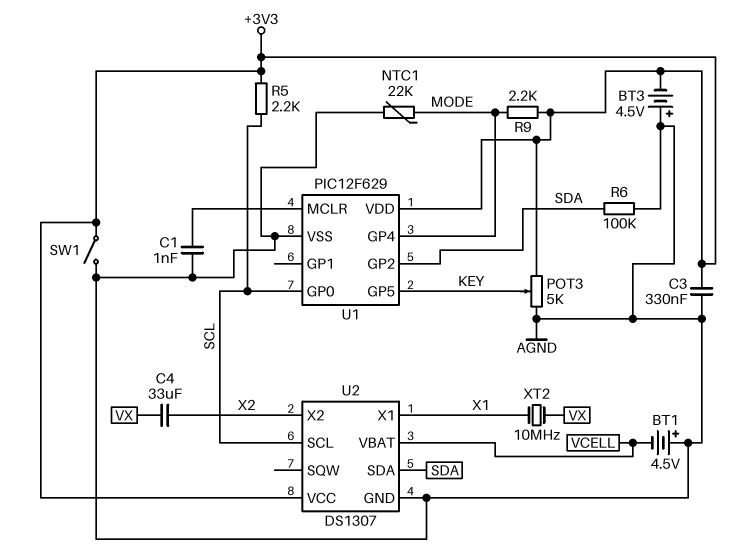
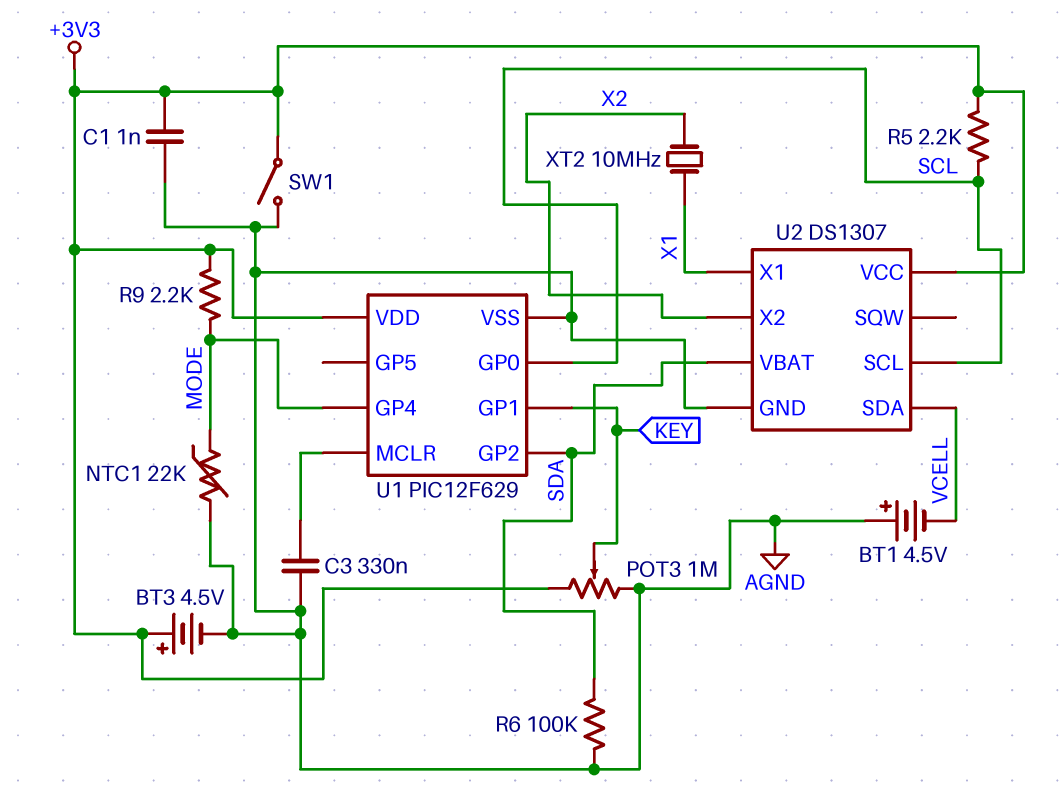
BT3: 4.5V (plus AGND, minus +3V3) -> 4.5V (plus +3V3, minus AGND)
C1: 1nF (AGND, U1/MCLR) -> 1nF (+3V3, AGND)
C3: 330nF (+3V3, AGND) -> 330nF (AGND, U1/MCLR)
C4: 33uF (VX, X2) -> none
POT3: 5k (+3V3, AGND, wiper KEY) -> 1M (+3V3, AGND, wiper KEY)
U1 pin GP1: none -> KEY
U1 pin GP5: KEY -> none
U2 pin SDA: SDA -> VCELL
U2 pin VBAT: VCELL -> SDA
XT2: 10MHz (VX, X1) -> 10MHz (X1, X2)

